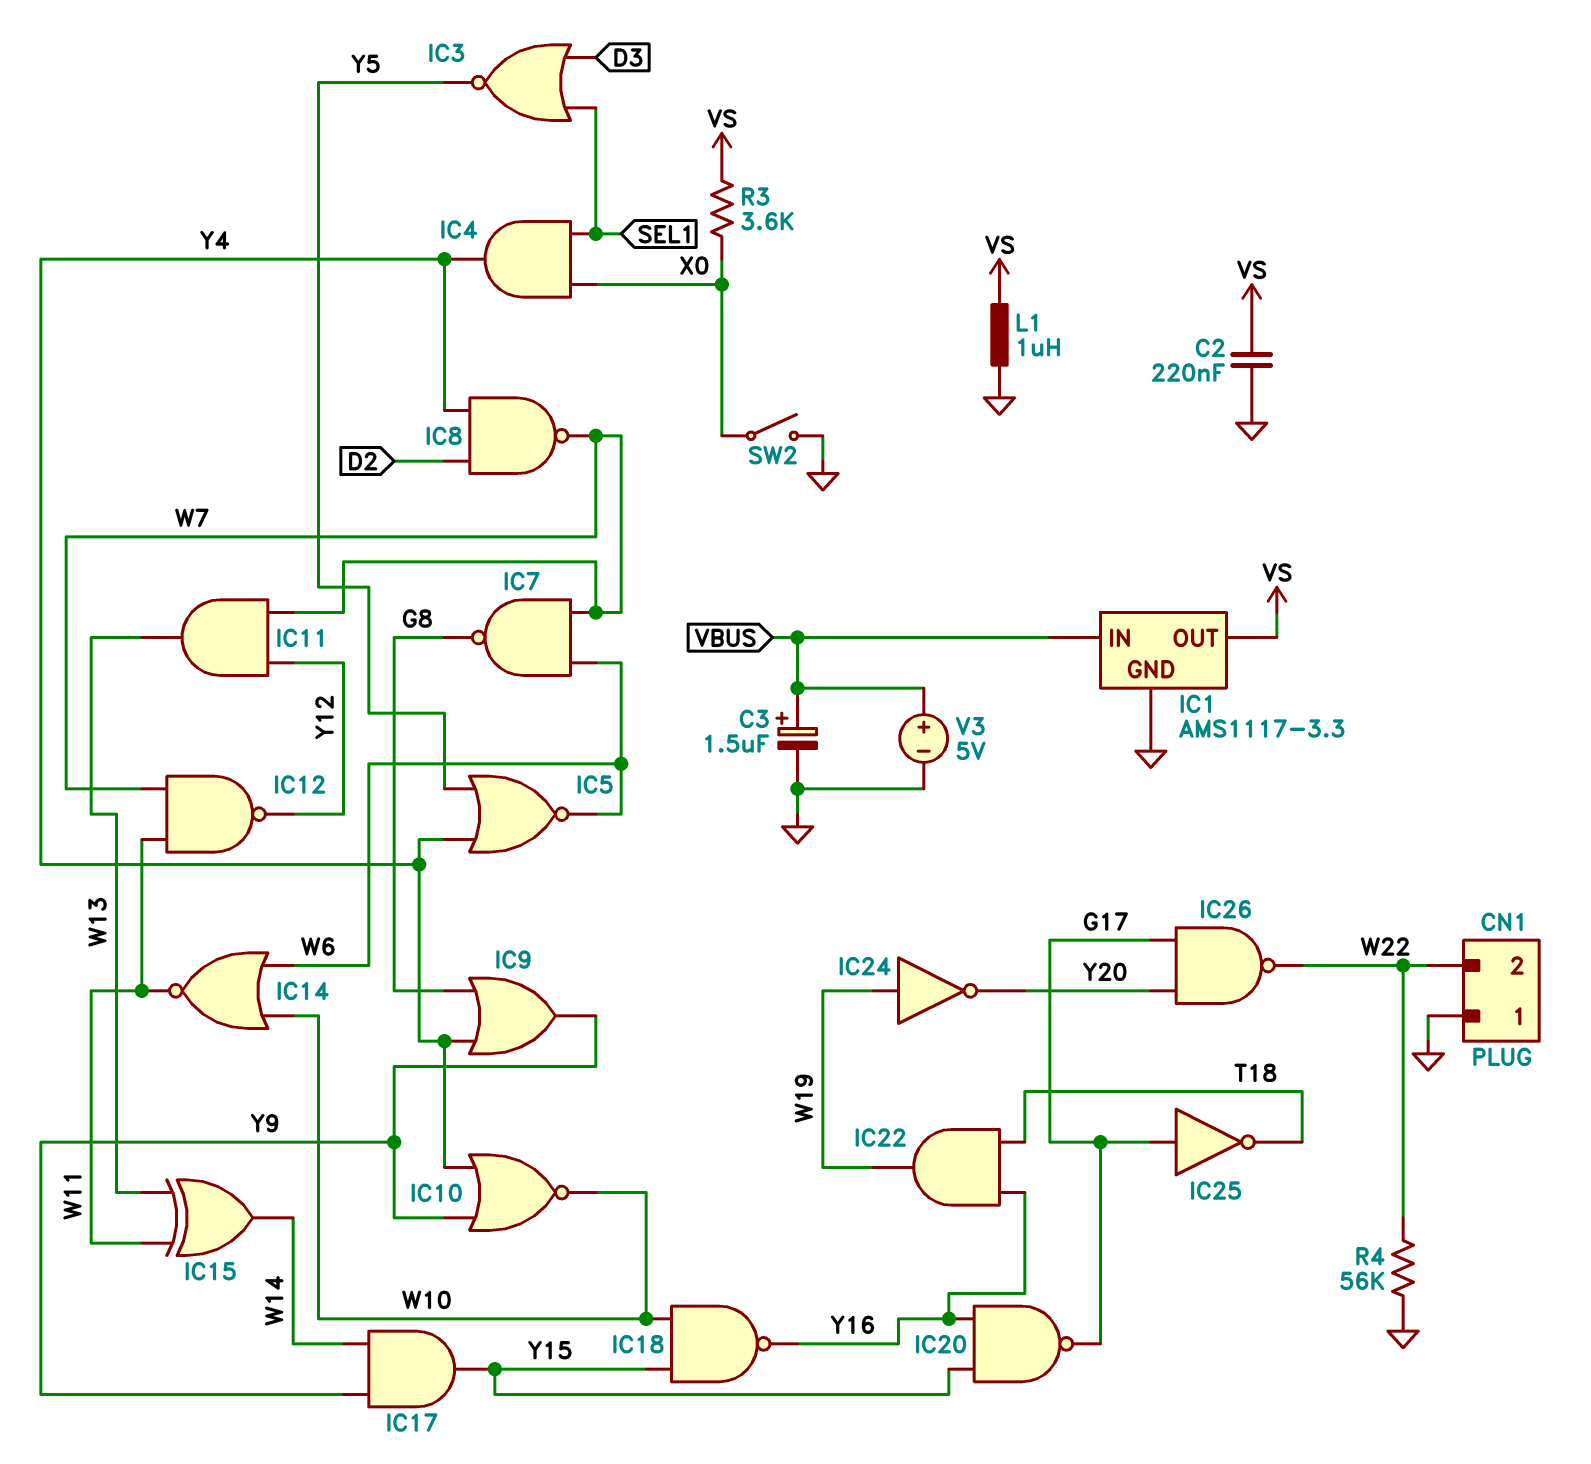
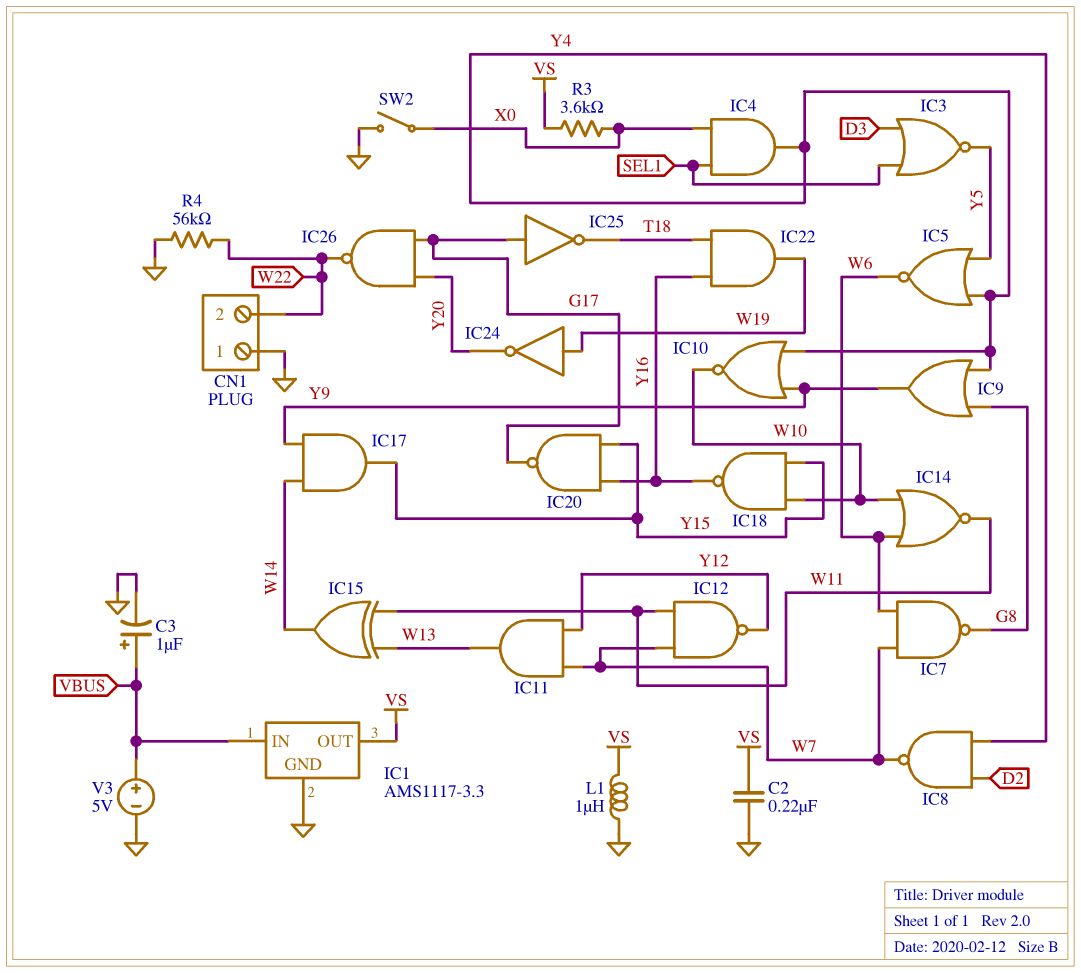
C3: 1.5uF (plus VBUS, minus GND) -> 1uF (plus VBUS, minus GND)

